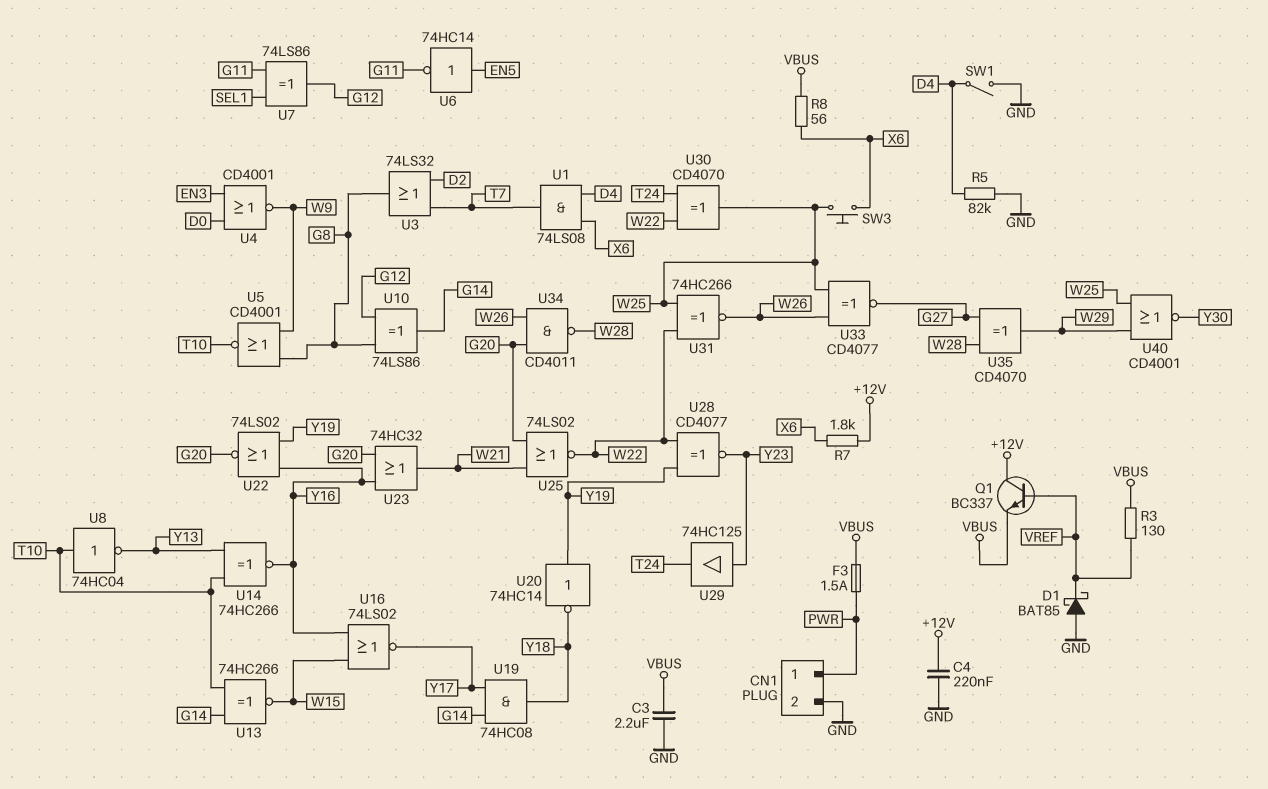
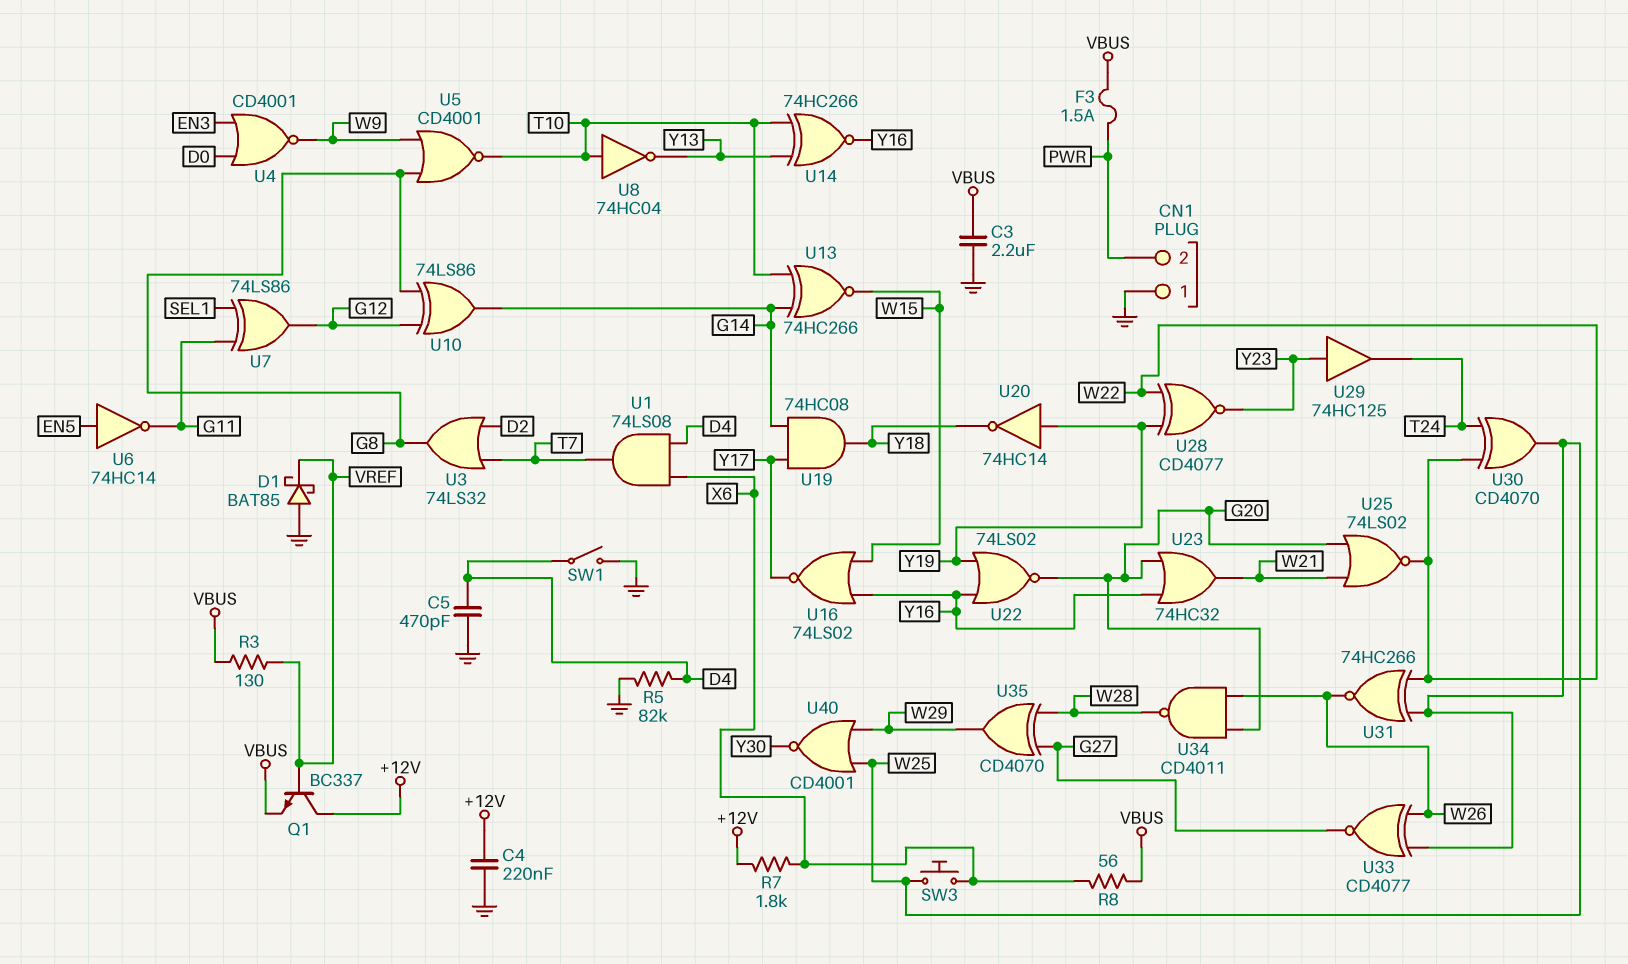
C5: none -> 470pF (D4, GND)
CN1 pin 1: PWR -> GND
CN1 pin 2: GND -> PWR

